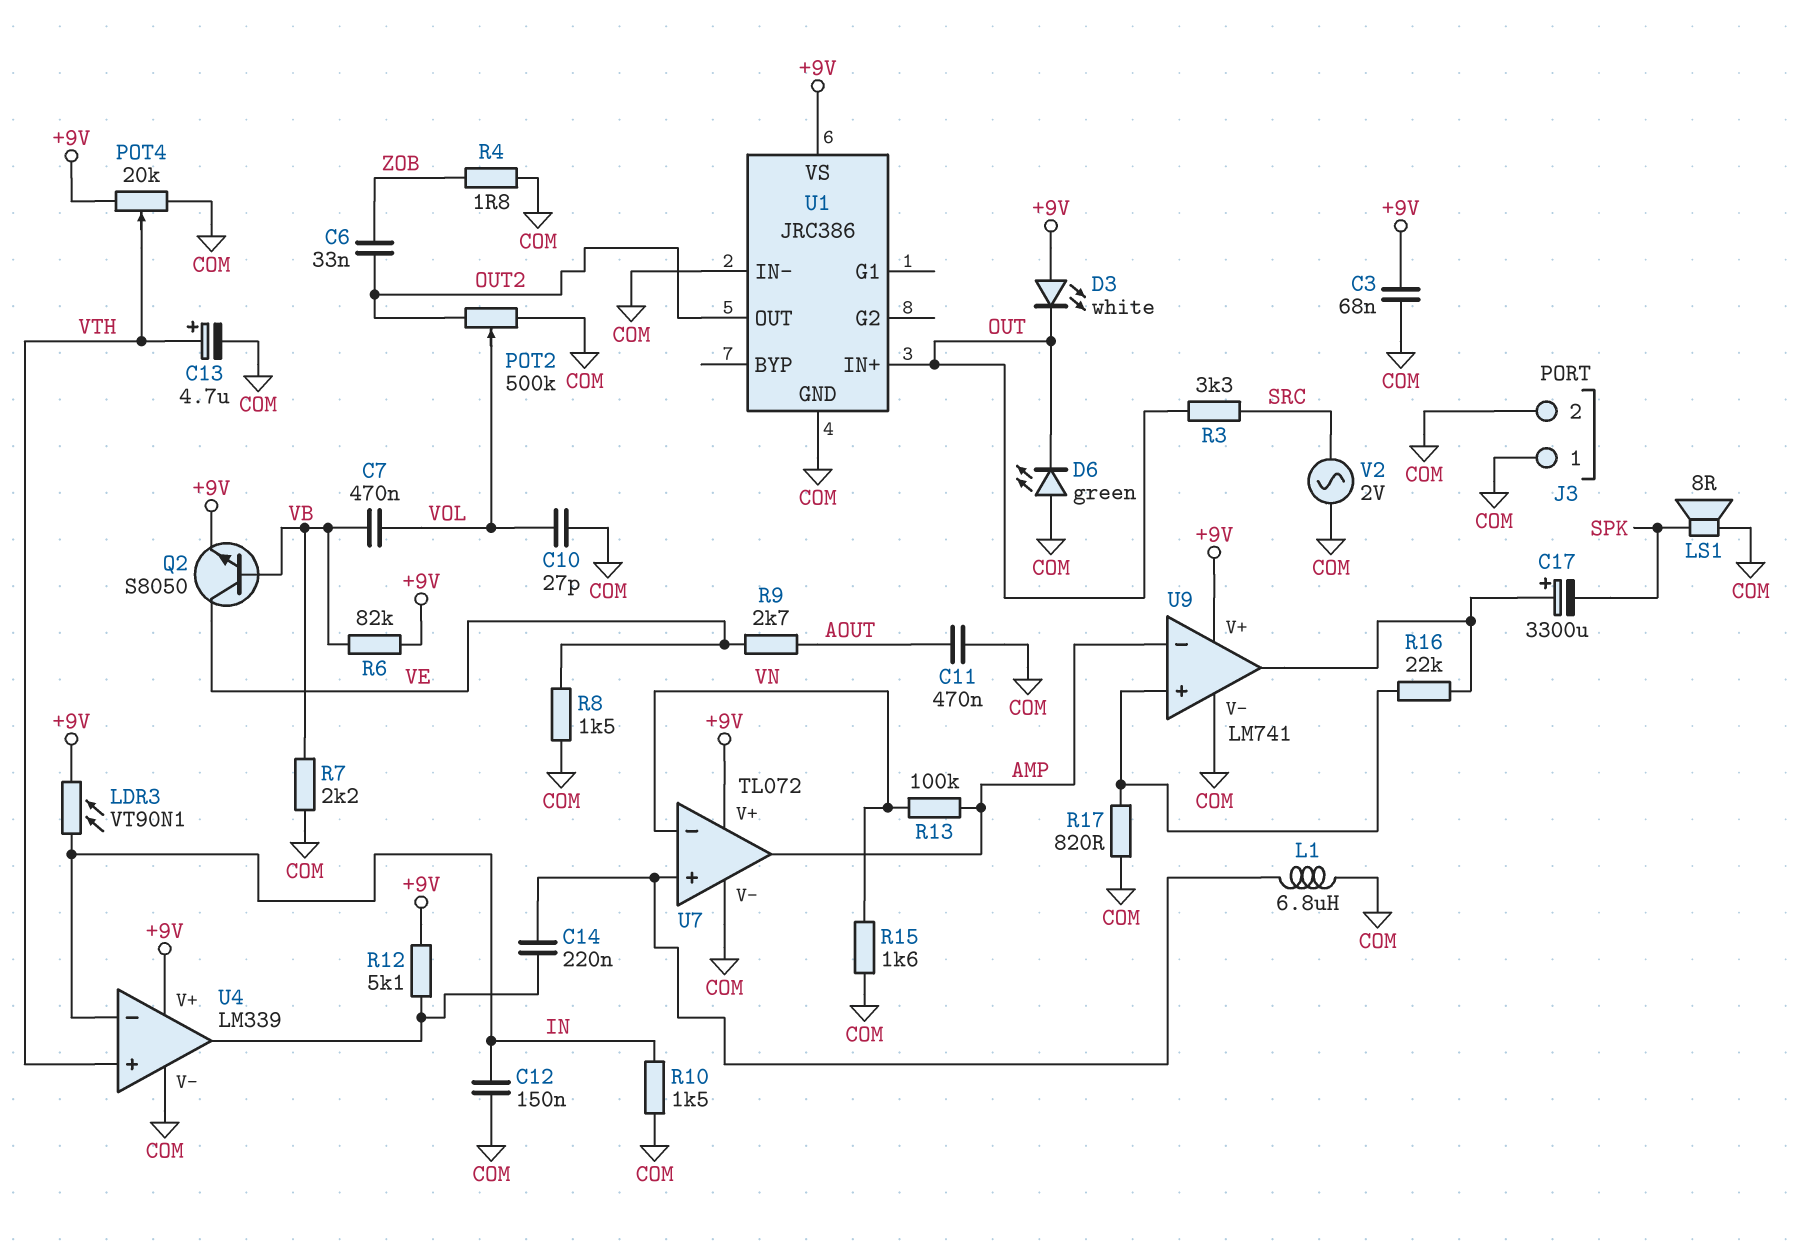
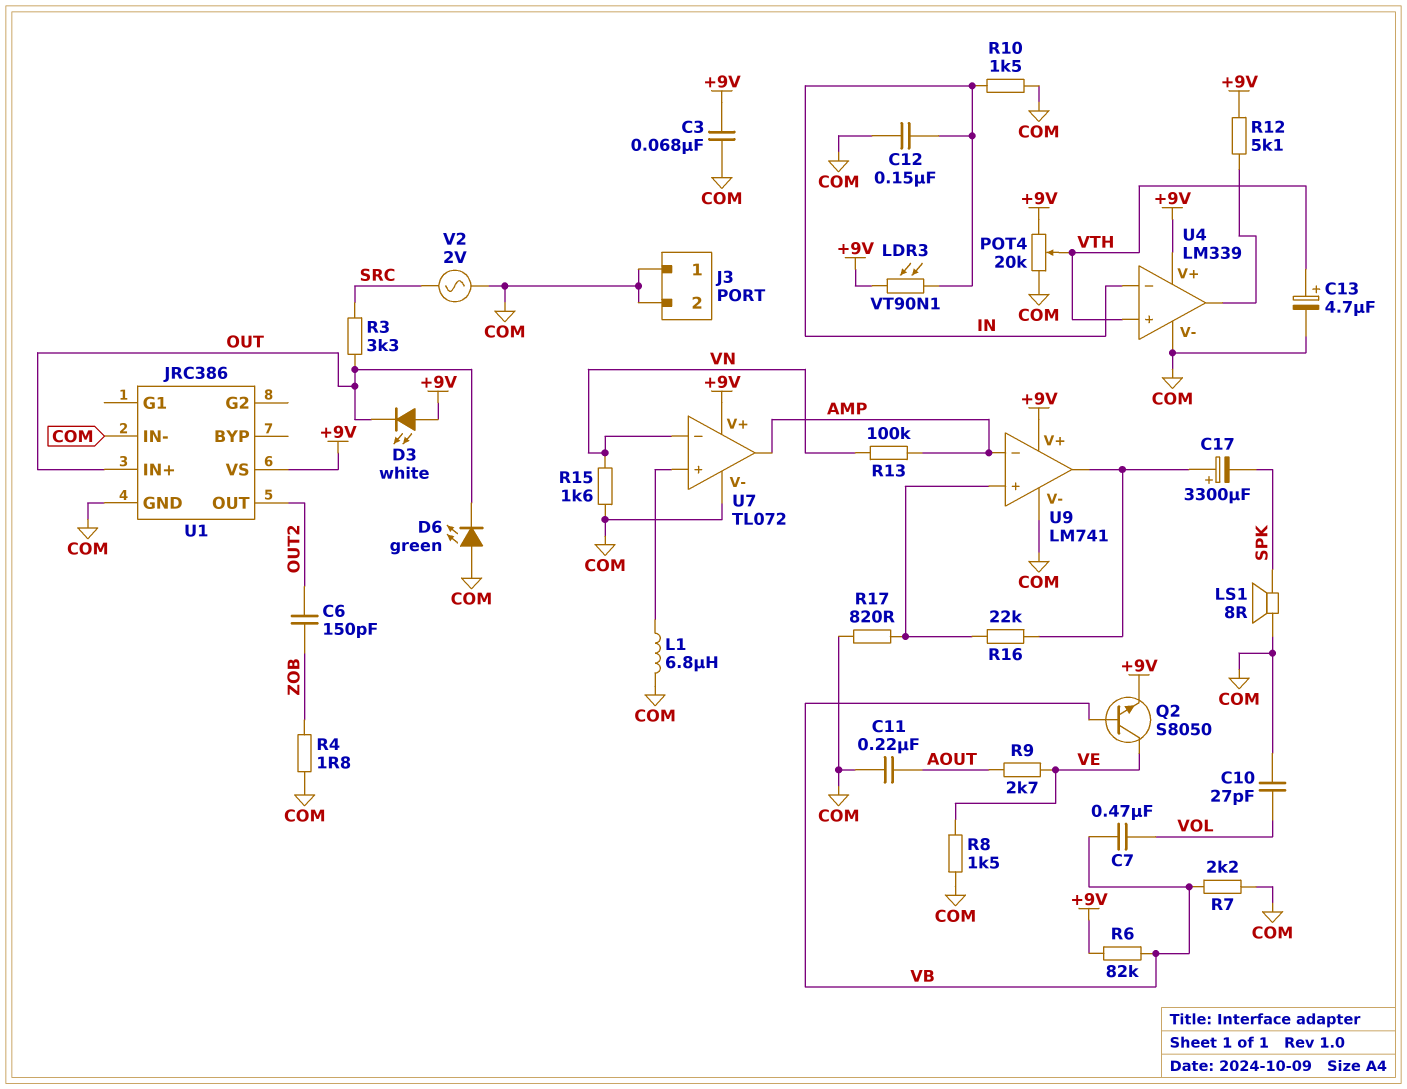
C6: 33nF (OUT2, ZOB) -> 150pF (OUT2, ZOB)
C11: 470nF (AOUT, COM) -> 220nF (AOUT, COM)
C14: 220nF (U4/out, U7/in+) -> none
POT2: 500k (COM, OUT2, wiper VOL) -> none

